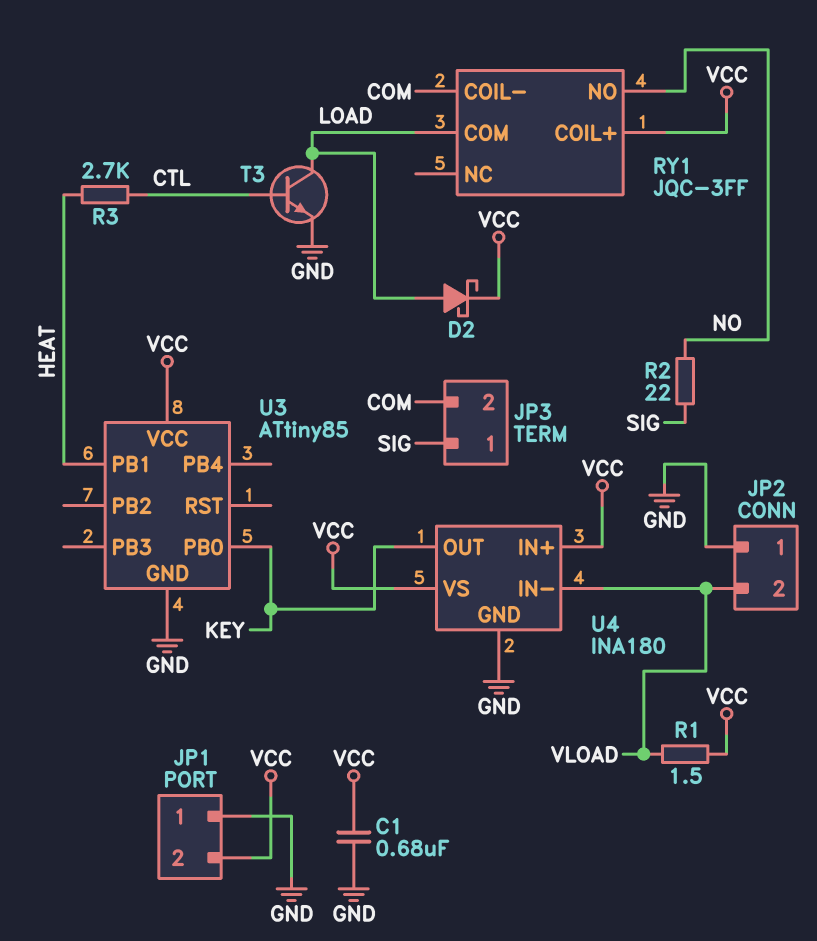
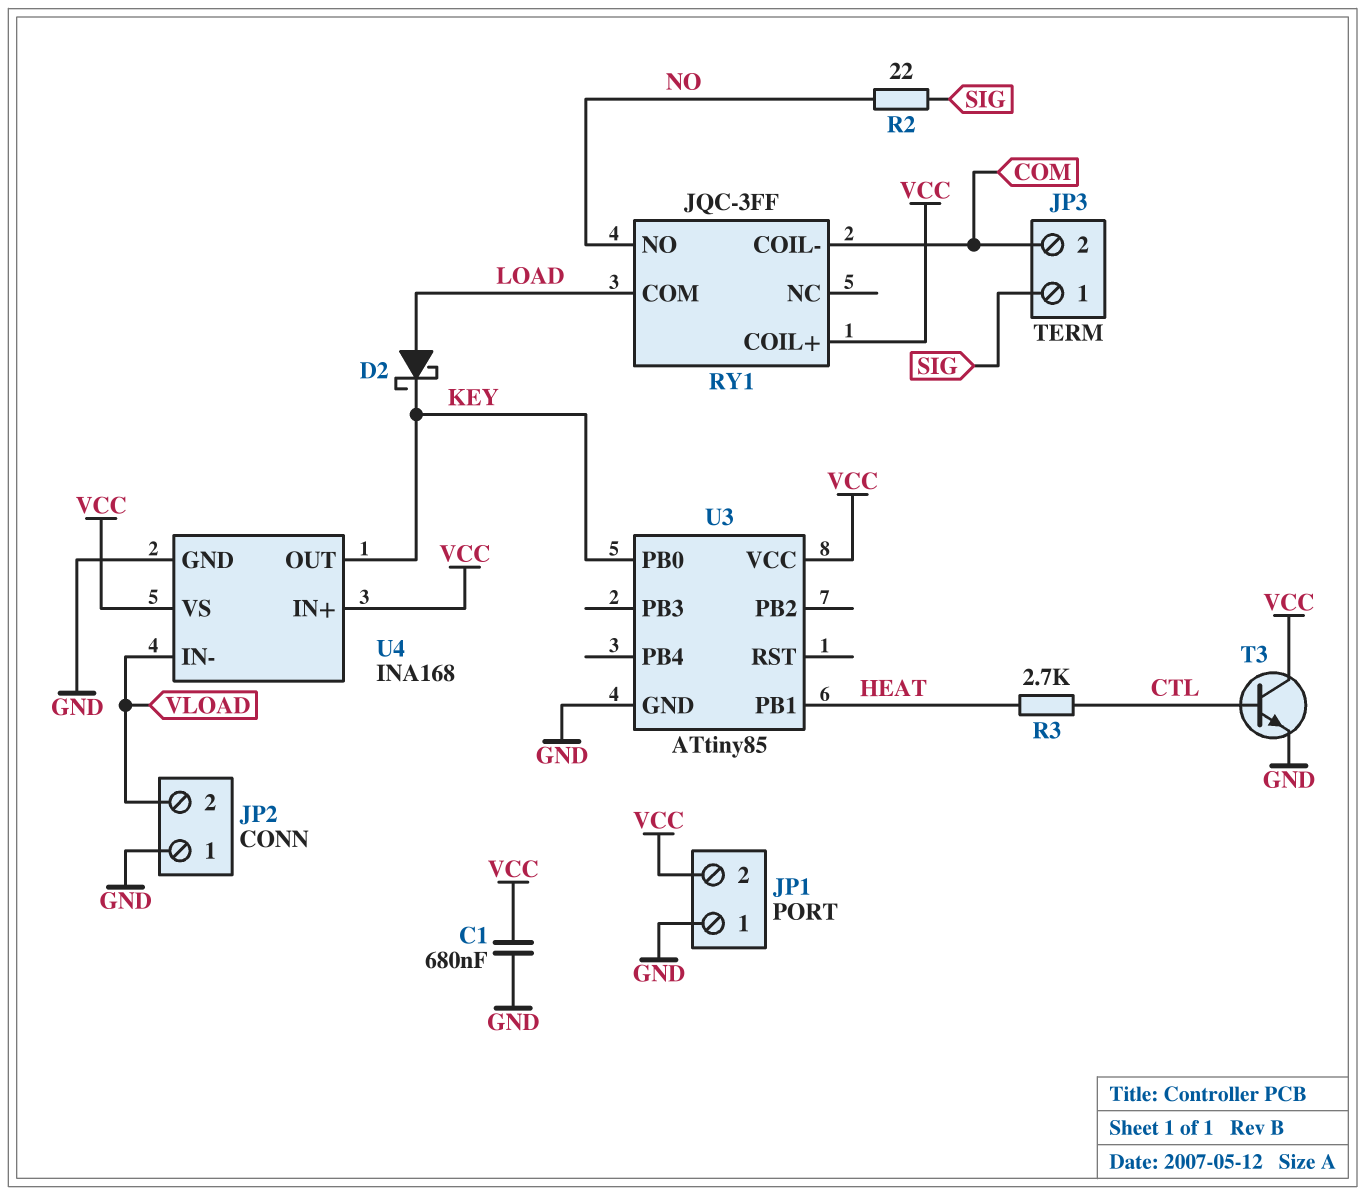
D2: schottky (A LOAD, K VCC) -> schottky (A LOAD, K KEY)
R1: 1.5 (VCC, VLOAD) -> none
T3: NPN (B CTL, C LOAD, E GND) -> NPN (B CTL, C VCC, E GND)
U4: INA180 -> INA168

